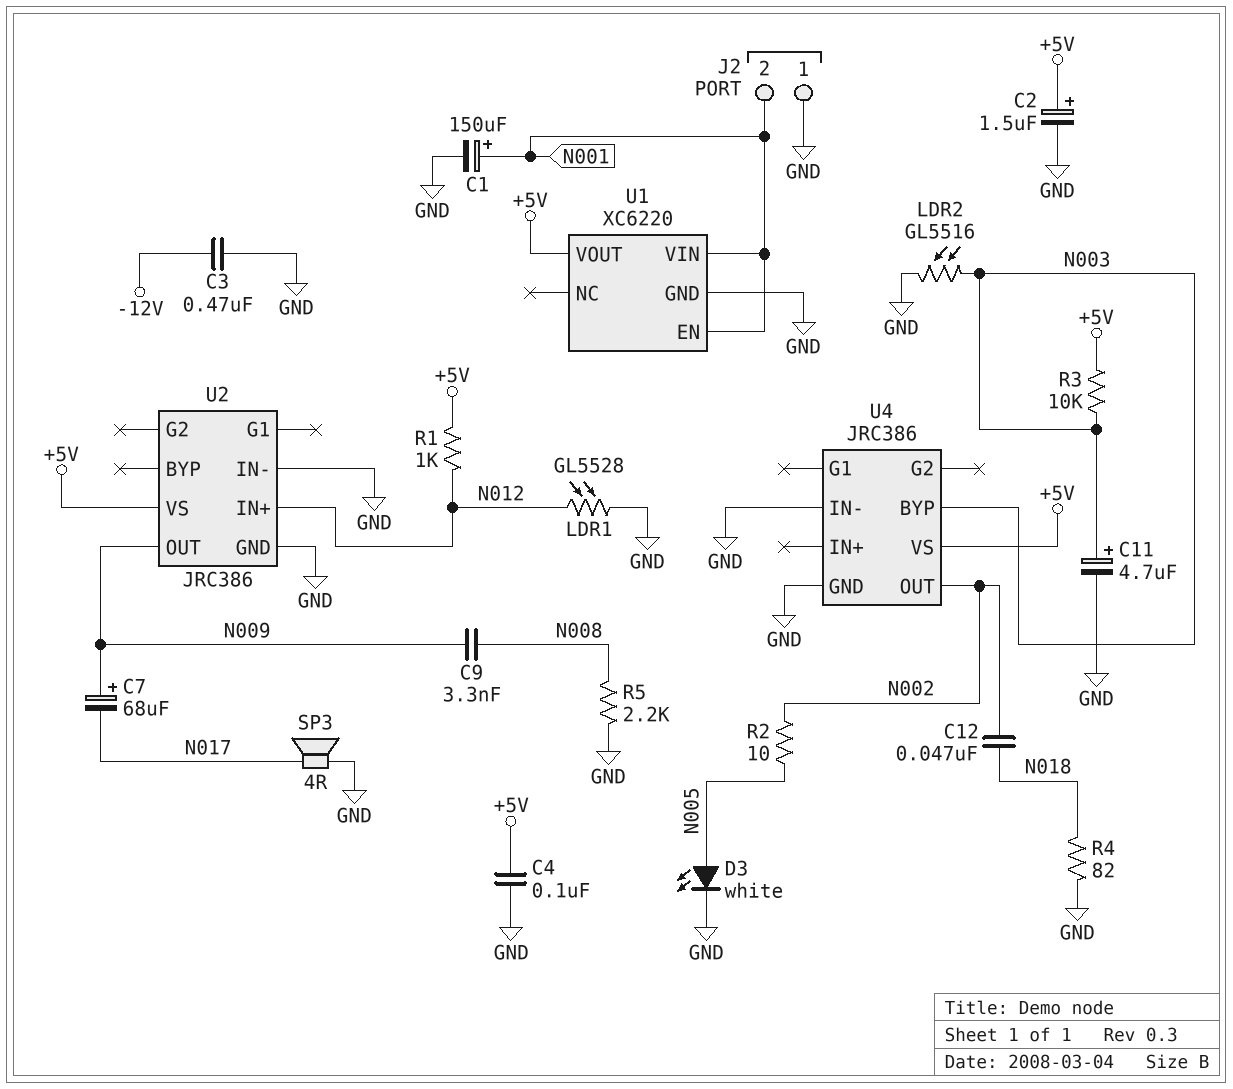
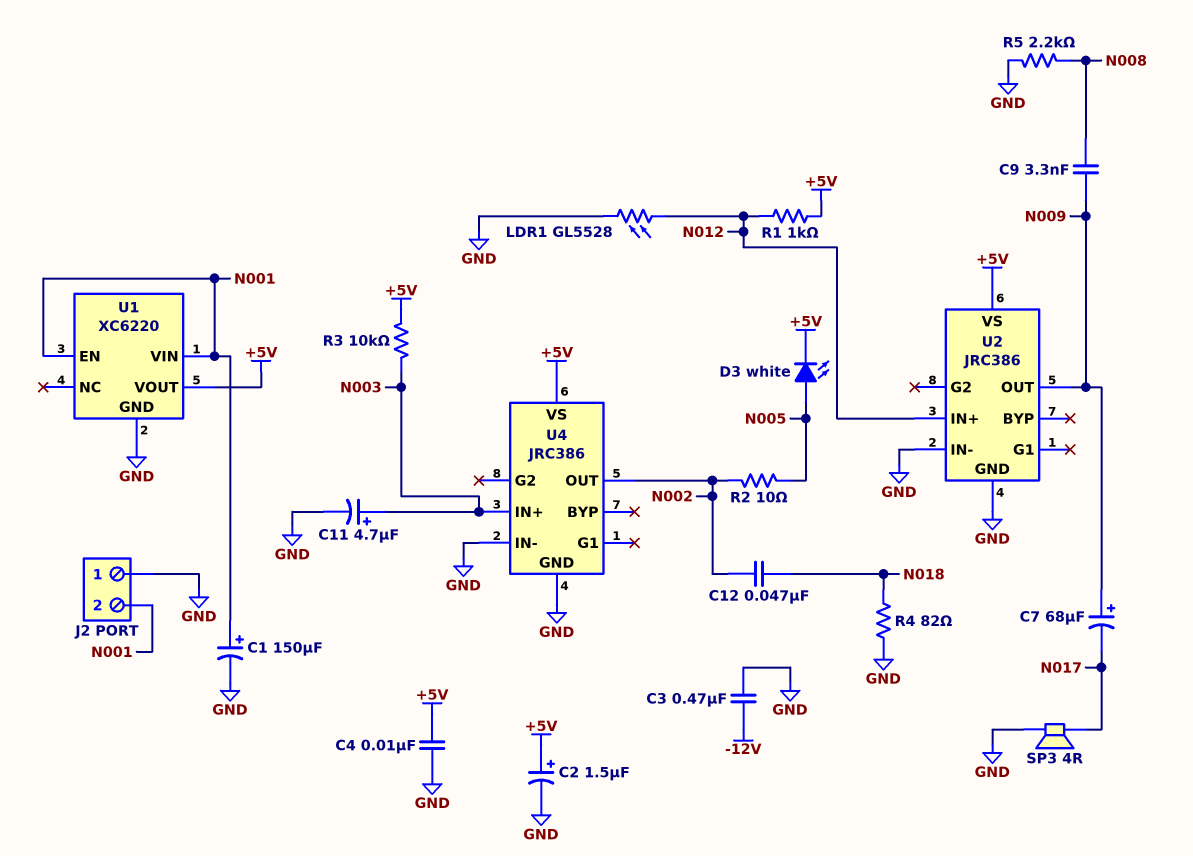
C4: 100nF (+5V, GND) -> 10nF (+5V, GND)
D3: LED white (A N005, K GND) -> LED white (A N005, K +5V)
LDR2: GL5516 (GND, N003) -> none
U4 pin BYP: N003 -> none
U4 pin IN+: none -> N003

